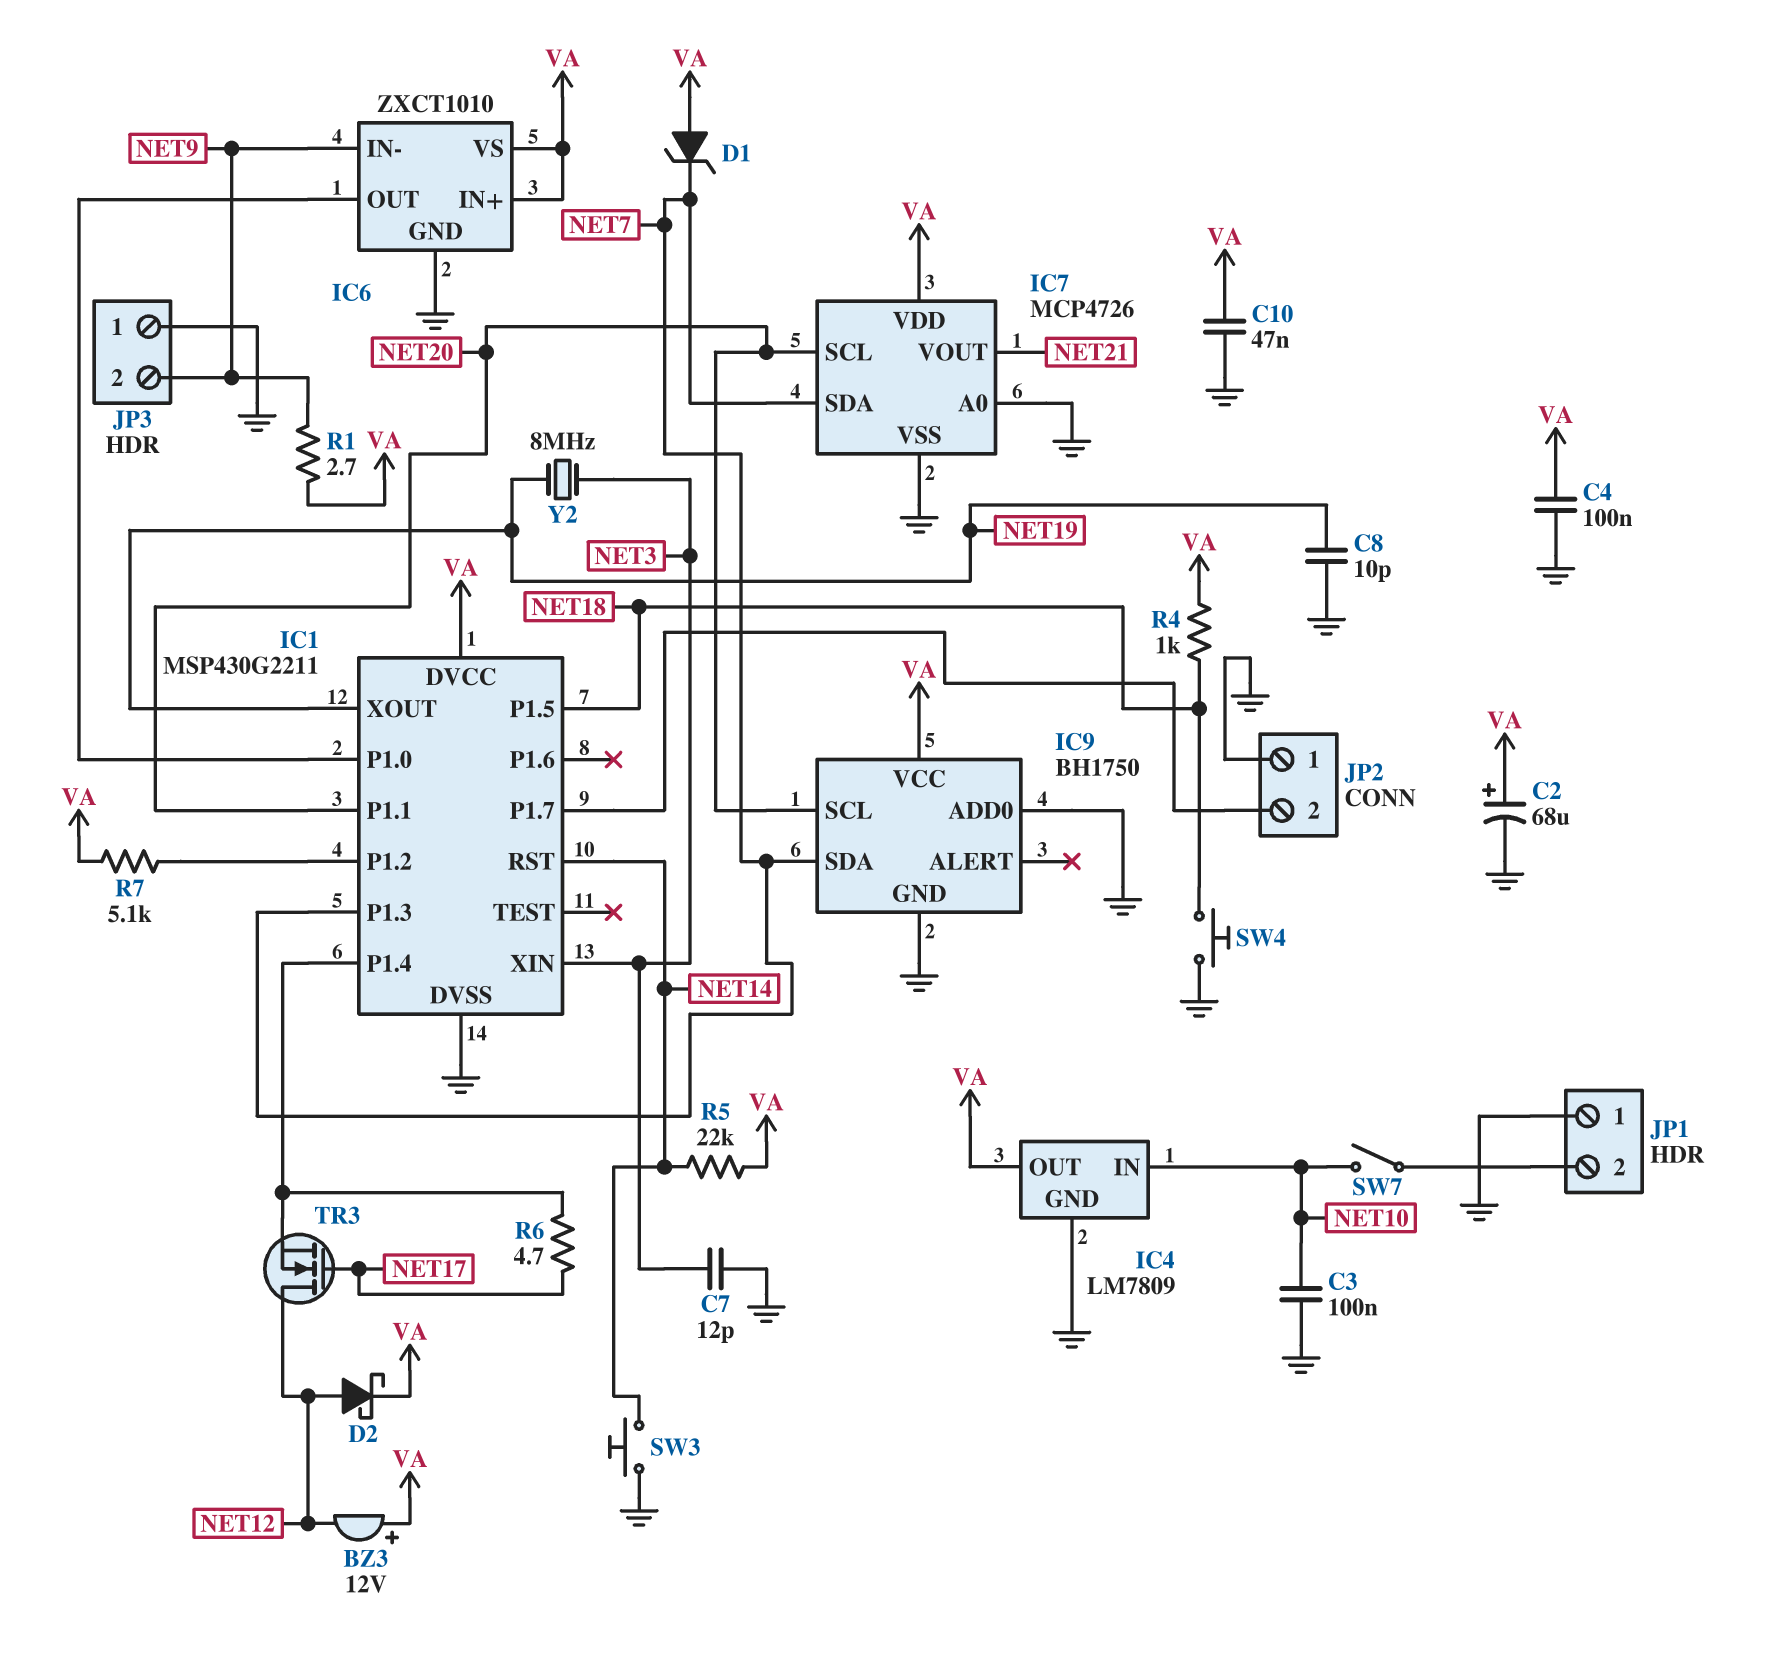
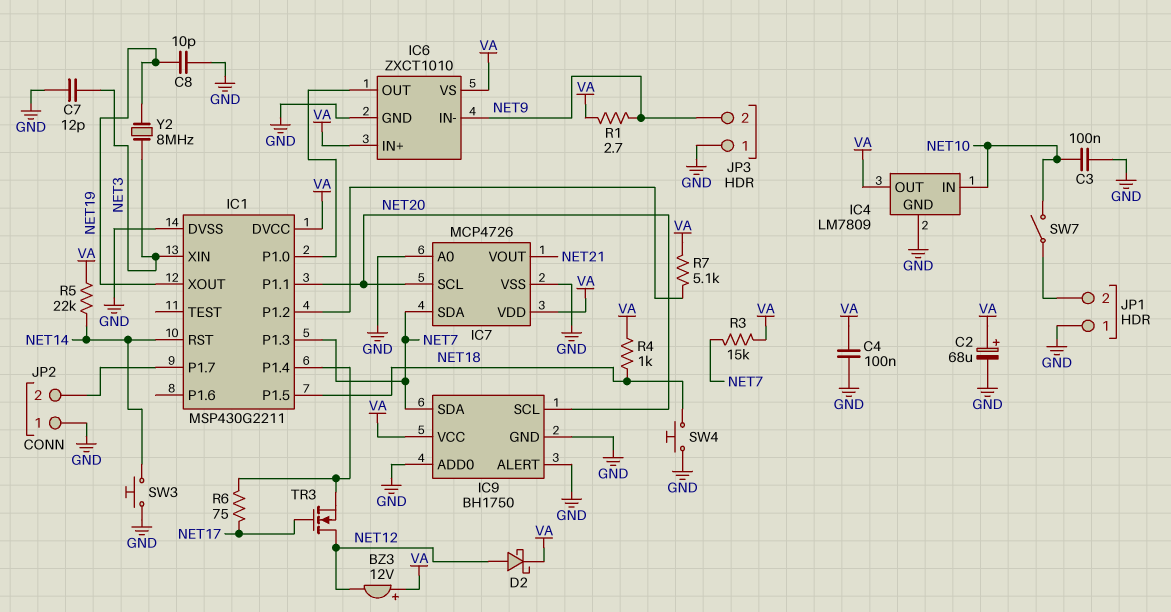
C10: 47nF (GND, VA) -> none
D1: zener (A VA, K NET7) -> none
IC9 pin ALERT: none -> GND
R3: none -> 15k (NET7, VA)
R6: 4.7 (IC1/P1.4, NET17) -> 75 (IC1/P1.4, NET17)

